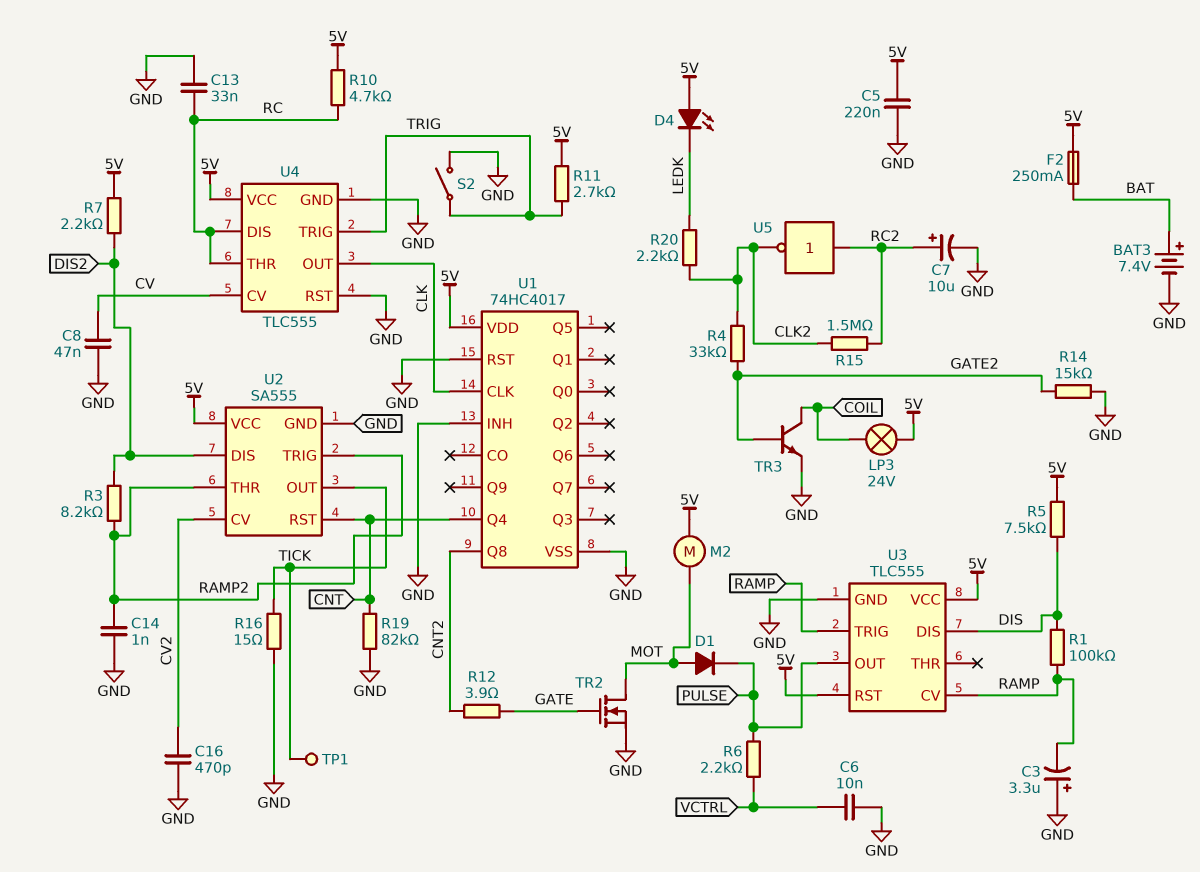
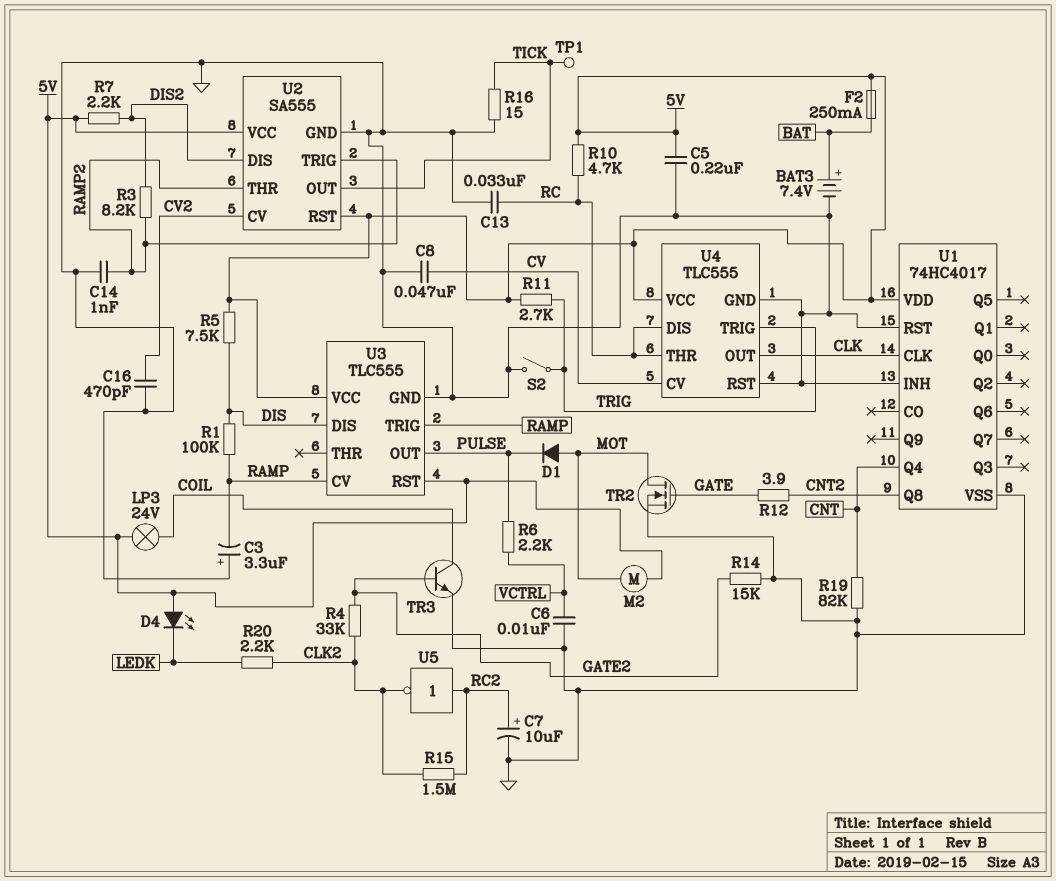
U2 pin RST: CNT -> 5V

